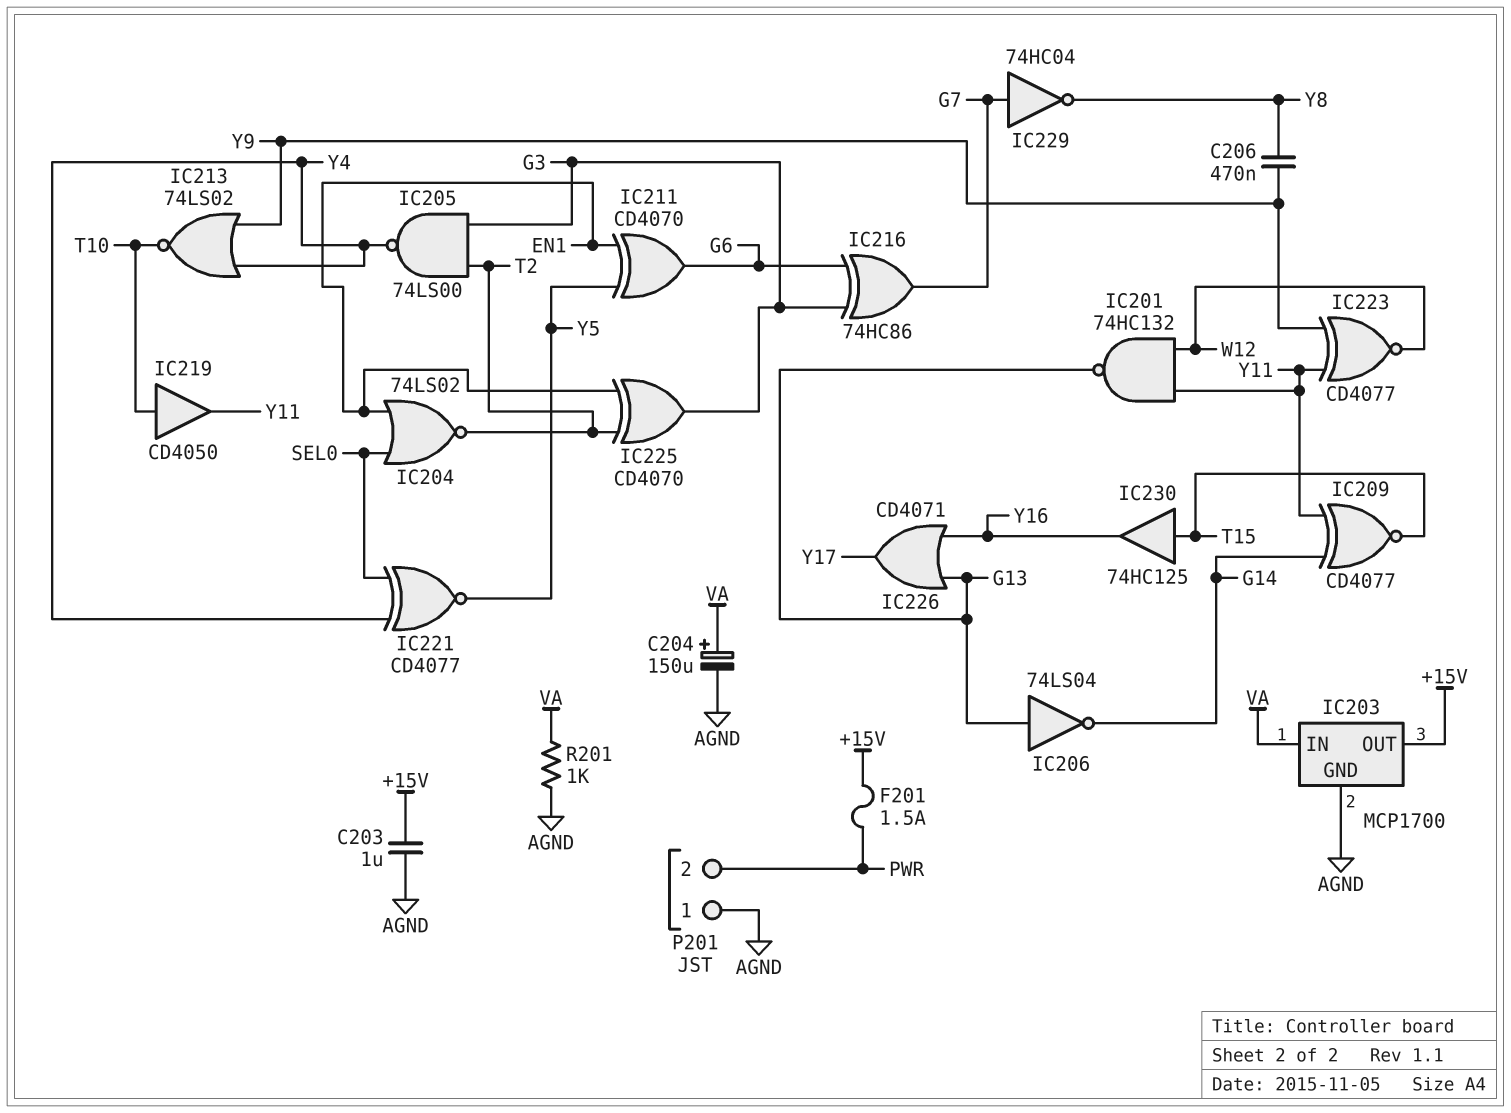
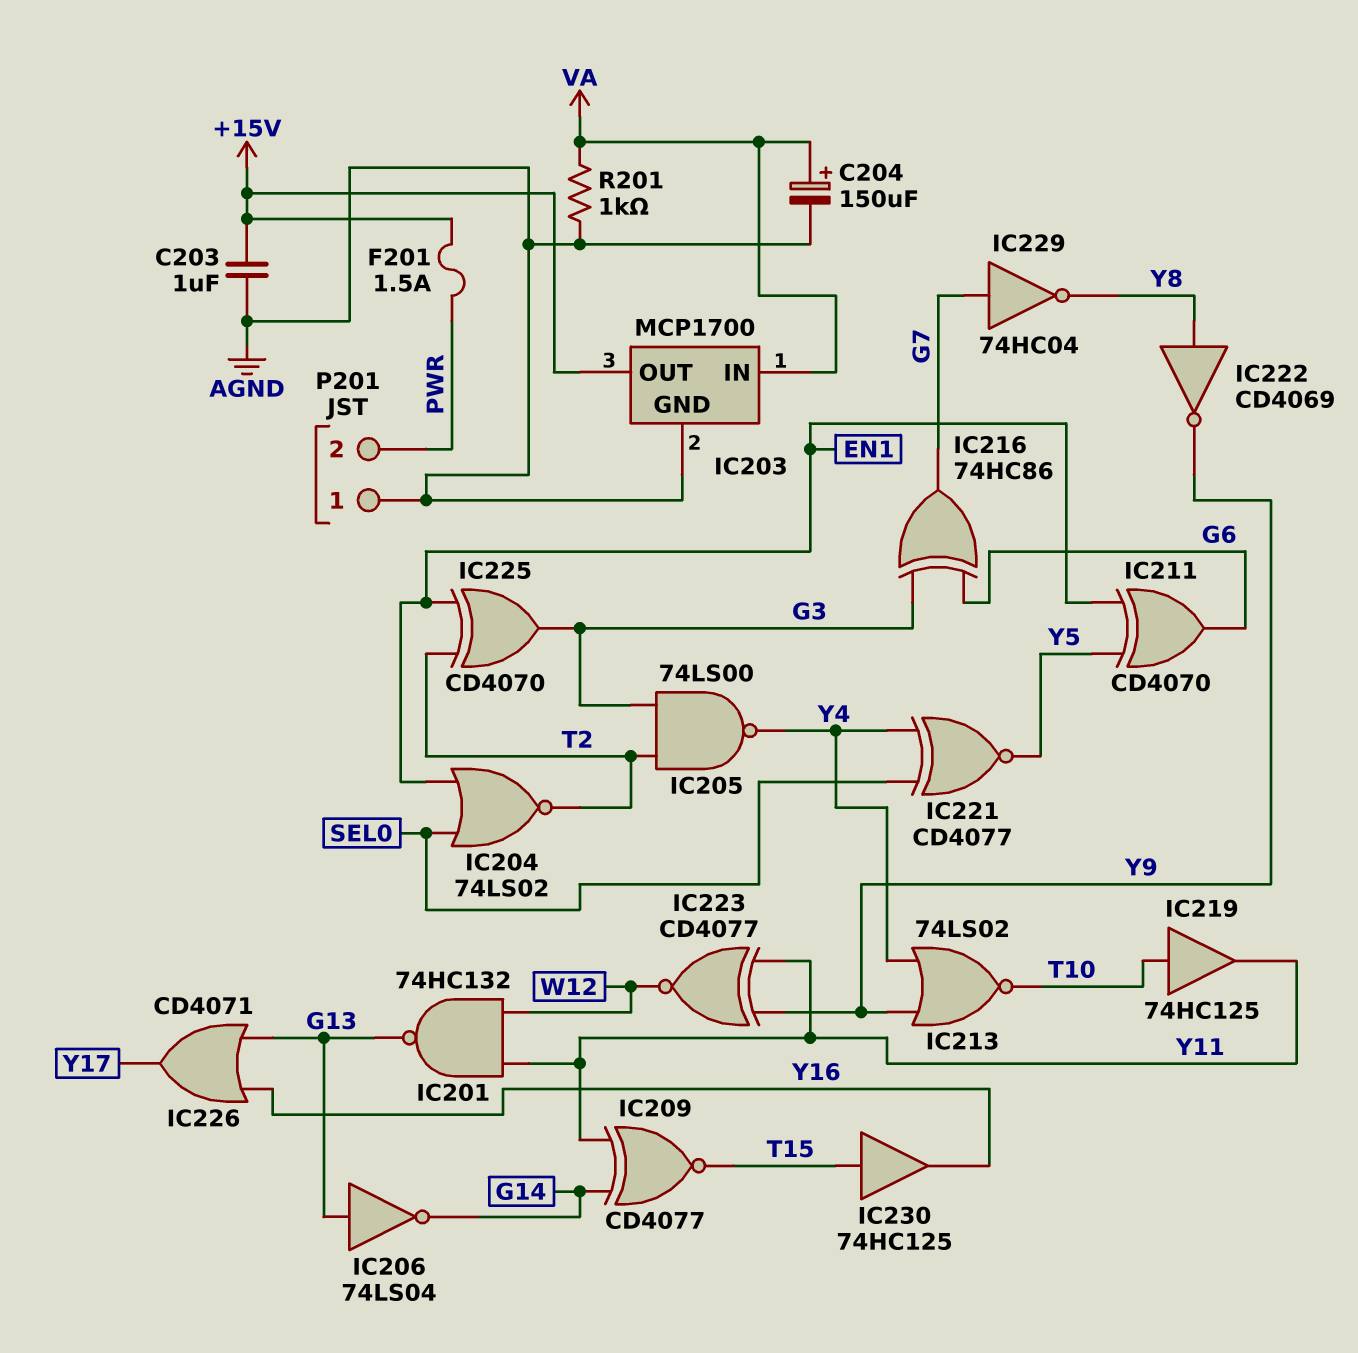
C206: 470nF (Y8, Y9) -> none
IC219: buffer CD4050 (in T10, out Y11) -> buffer 74HC125 (in T10, out Y11)
IC222: none -> NOT CD4069 (in Y8, out Y9)

